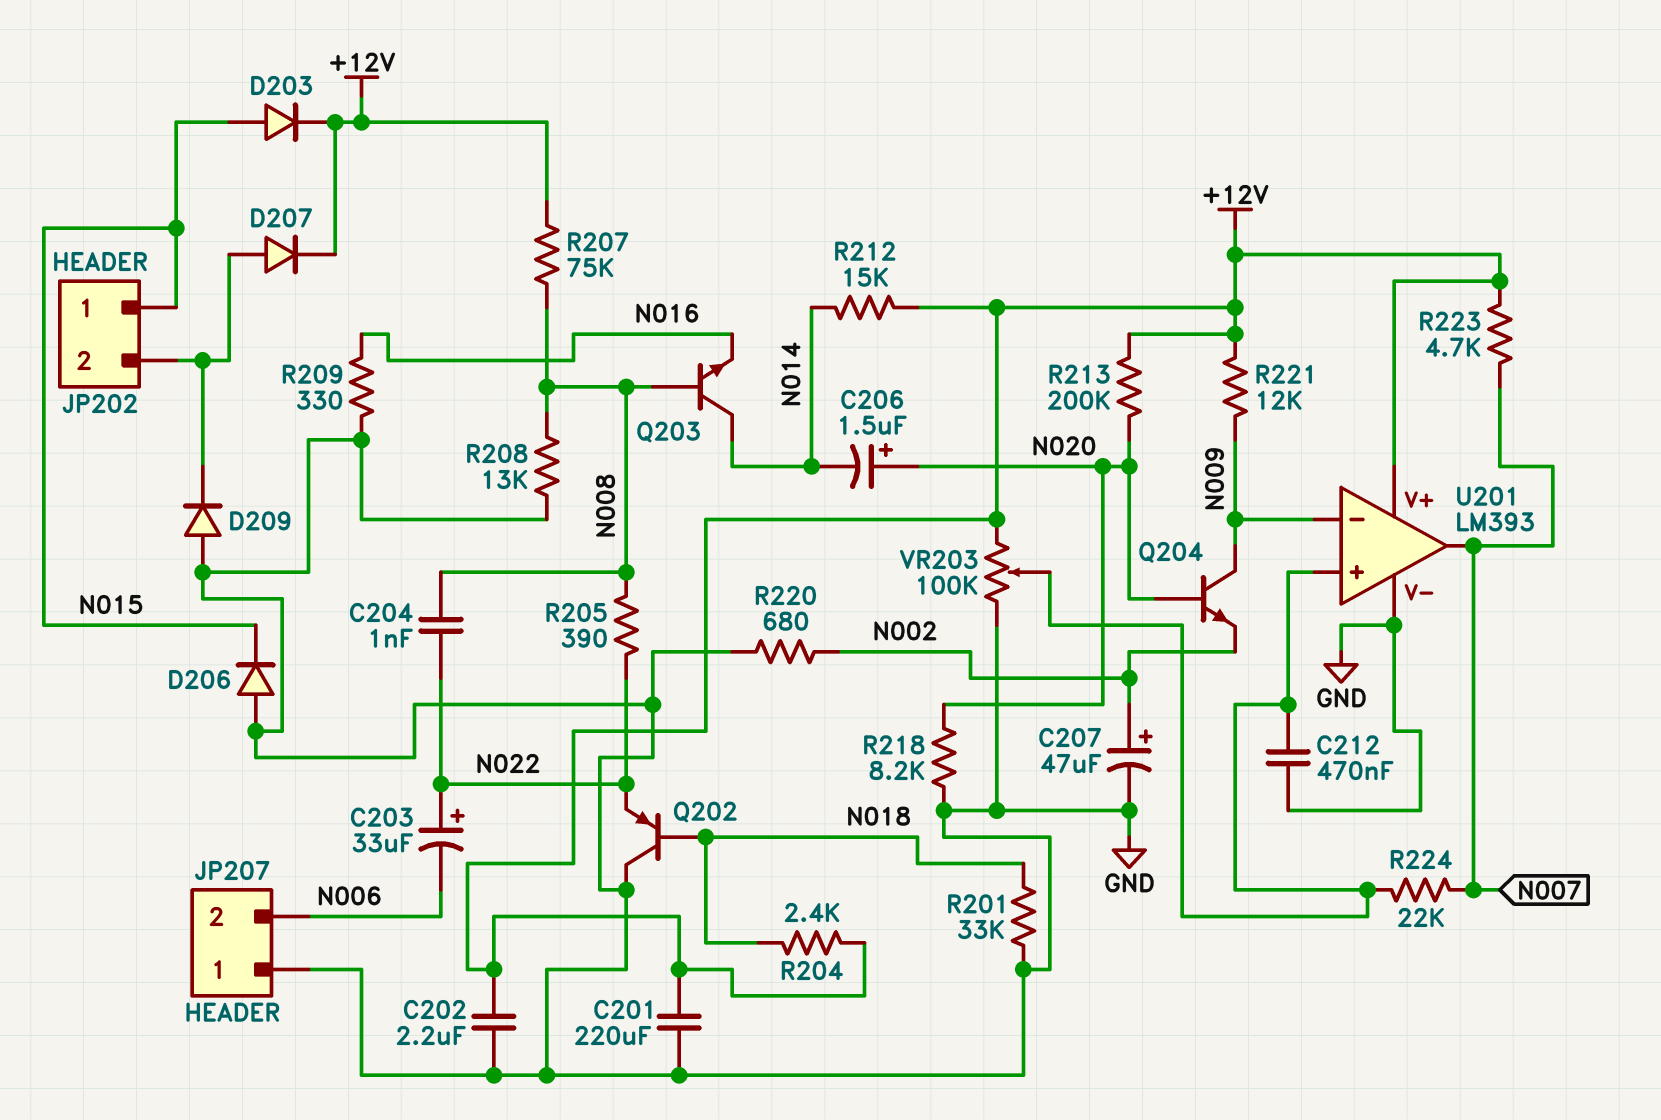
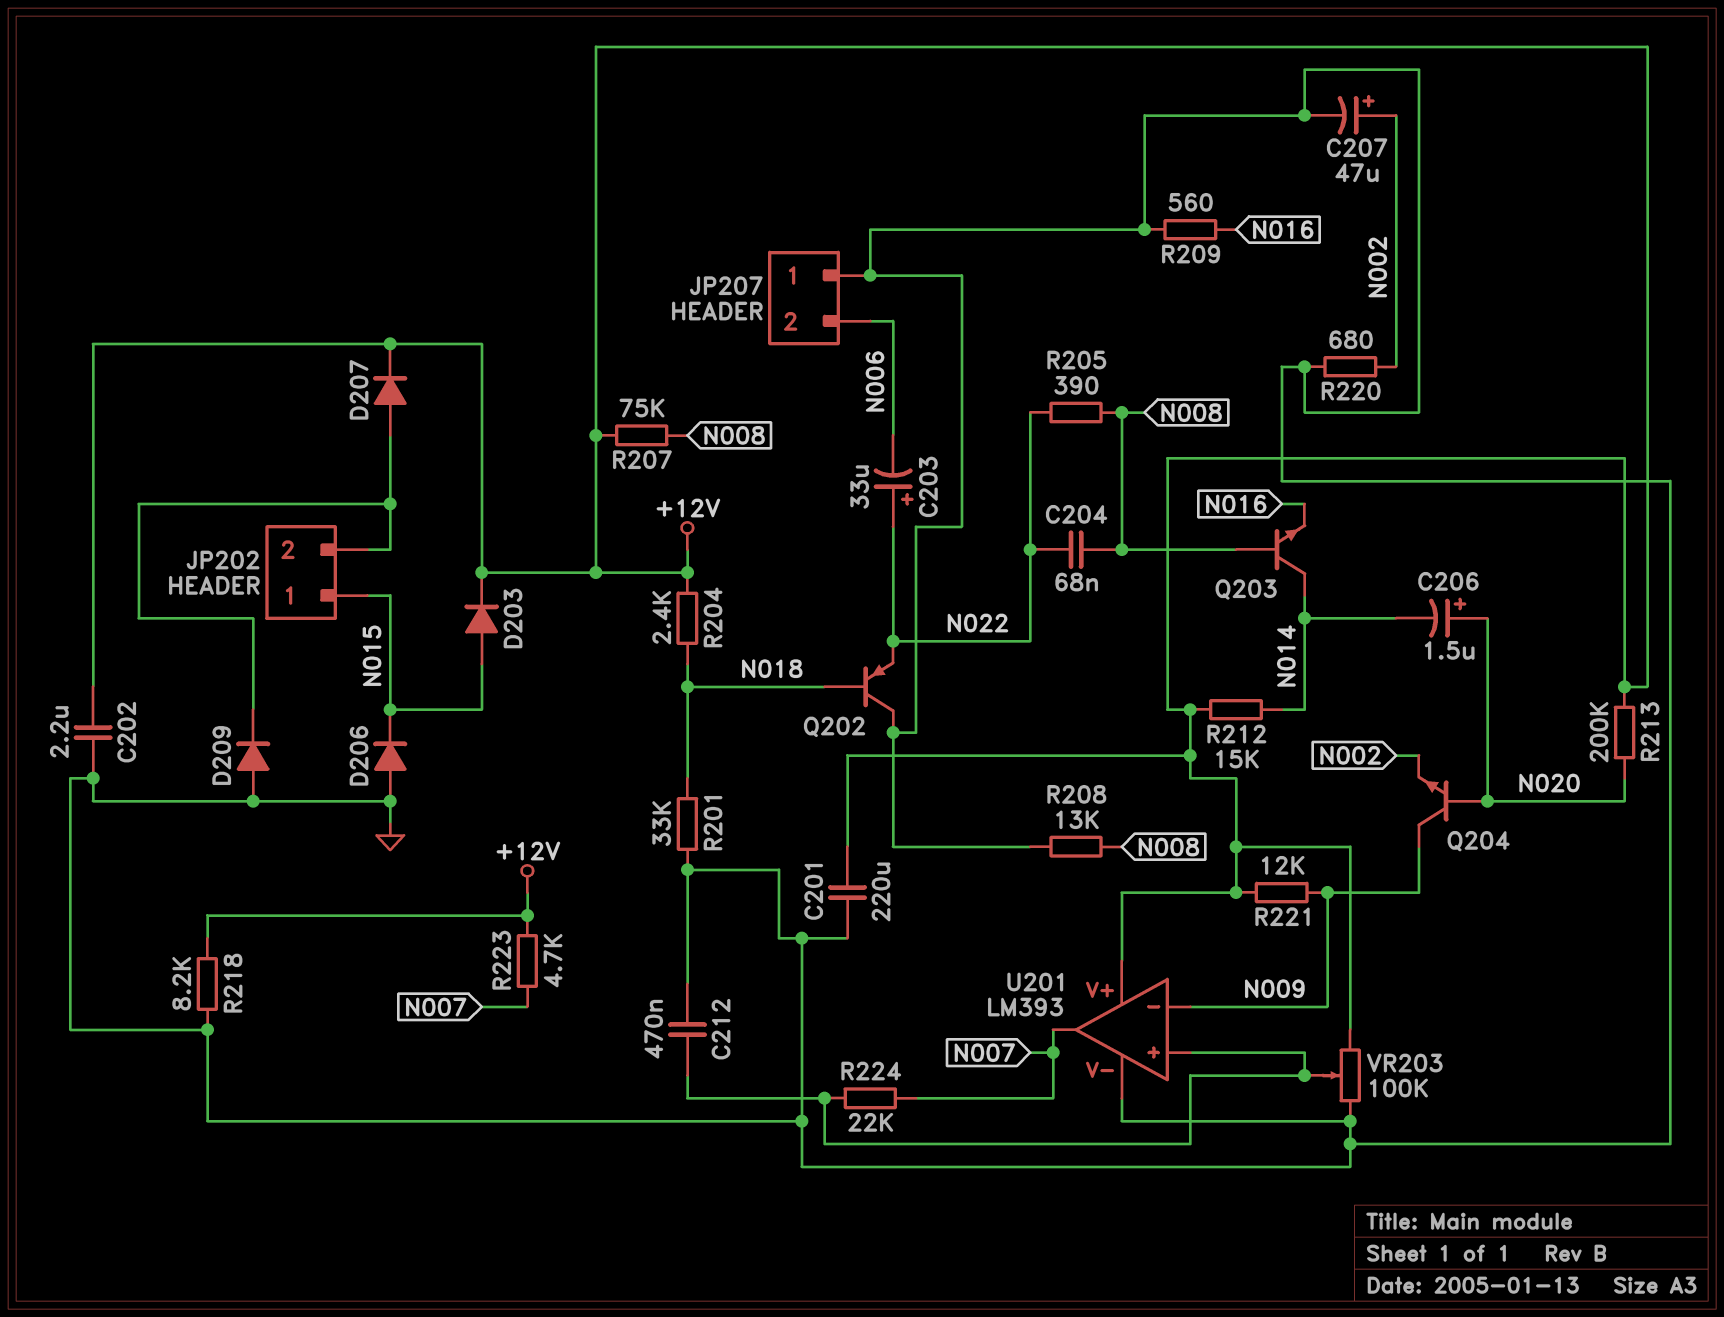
C204: 1nF (N008, N022) -> 68nF (N008, N022)
R209: 330 (GND, N016) -> 560 (GND, N016)
R218: 8.2k (GND, N020) -> 8.2k (+12V, GND)

